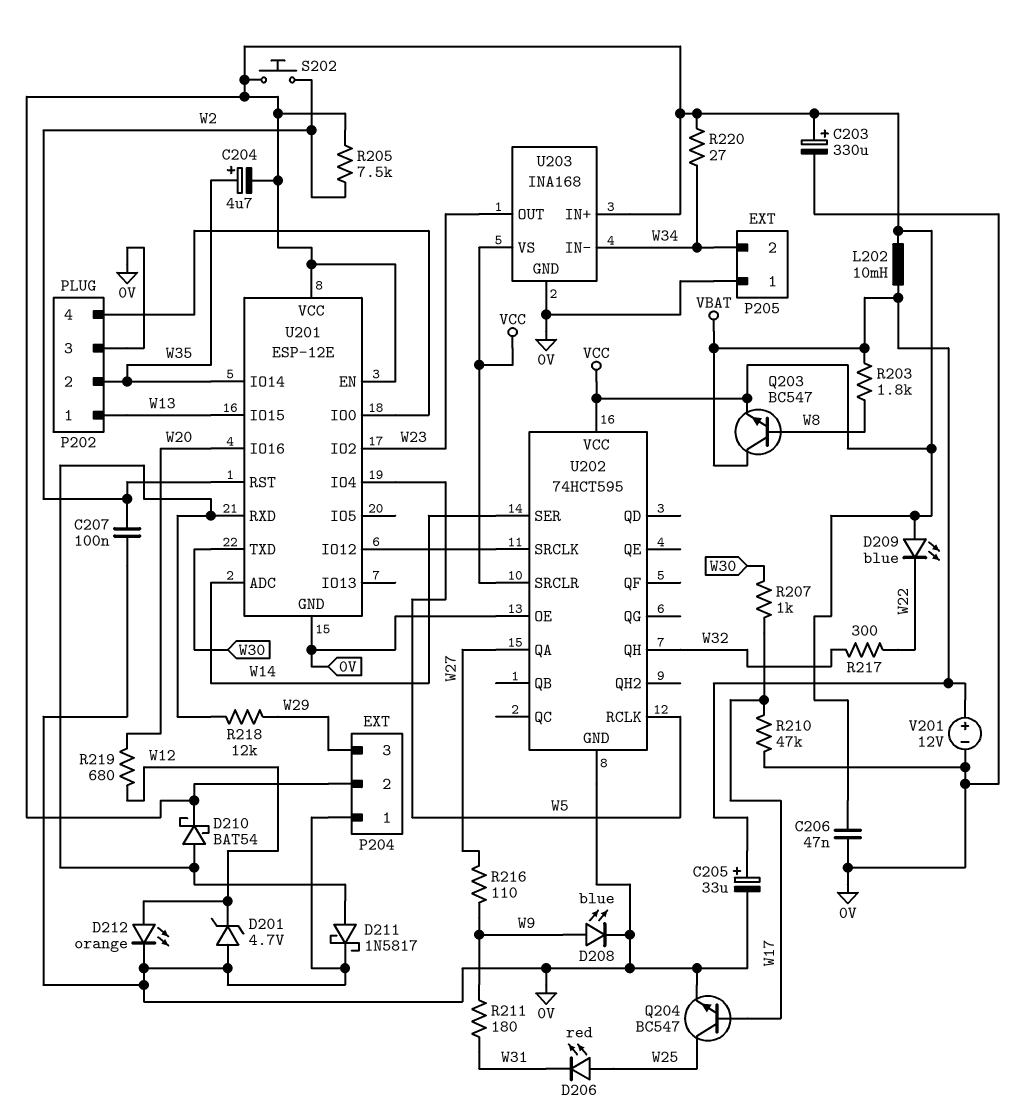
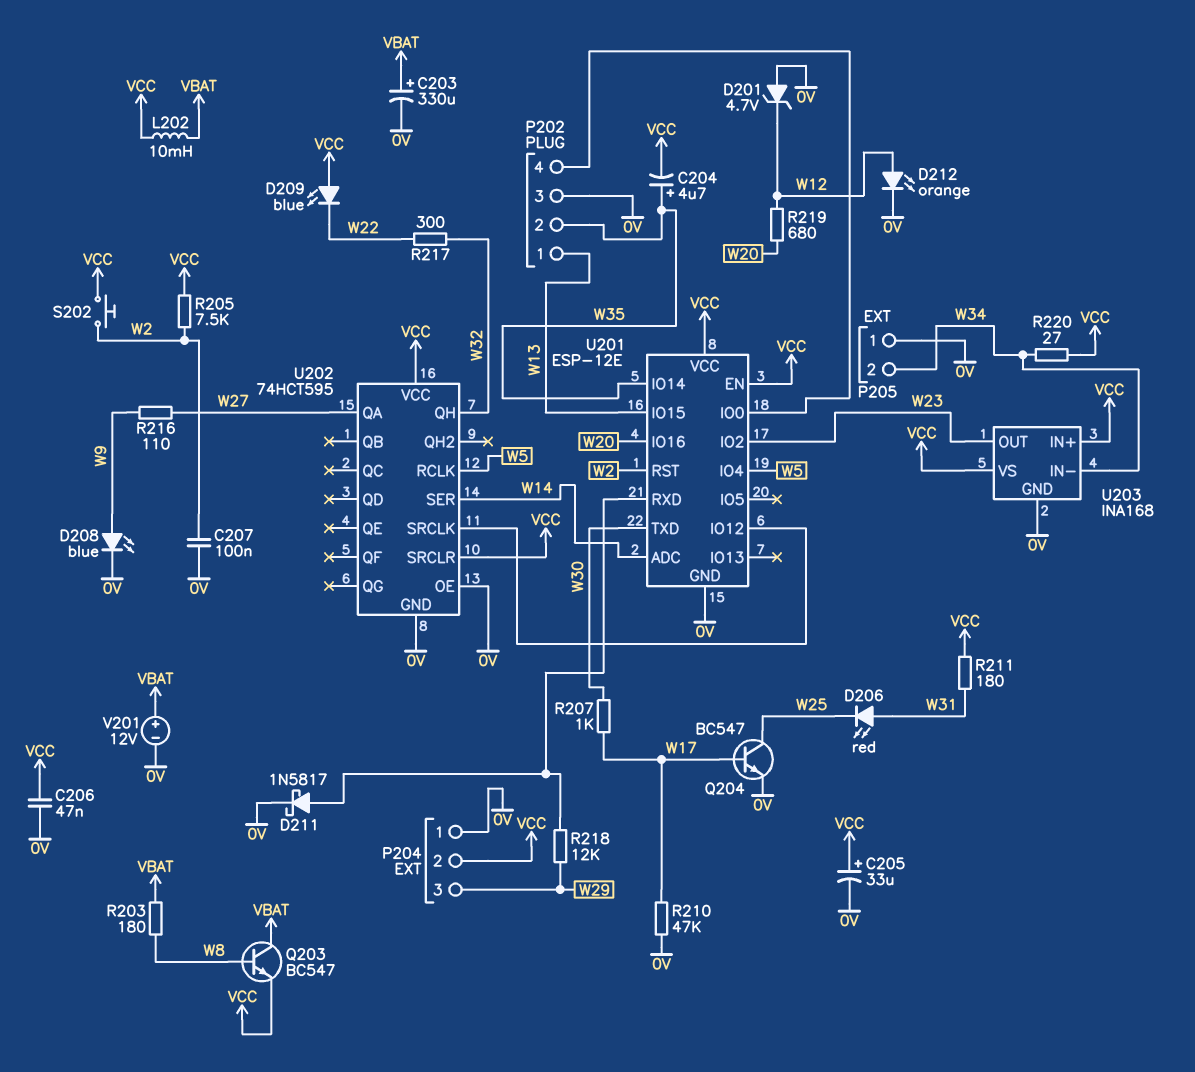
C203: 330uF (plus VCC, minus 0V) -> 330uF (plus VBAT, minus 0V)
C205: 33uF (plus VBAT, minus 0V) -> 33uF (plus VCC, minus 0V)
D206: LED red (A W25, K W31) -> LED red (A W31, K W25)
D210: schottky BAT54 (A U201/RXD, K VCC) -> none
R203: 1.8k (VBAT, W8) -> 180 (VBAT, W8)
R211: 180 (W9, W31) -> 180 (VCC, W31)

